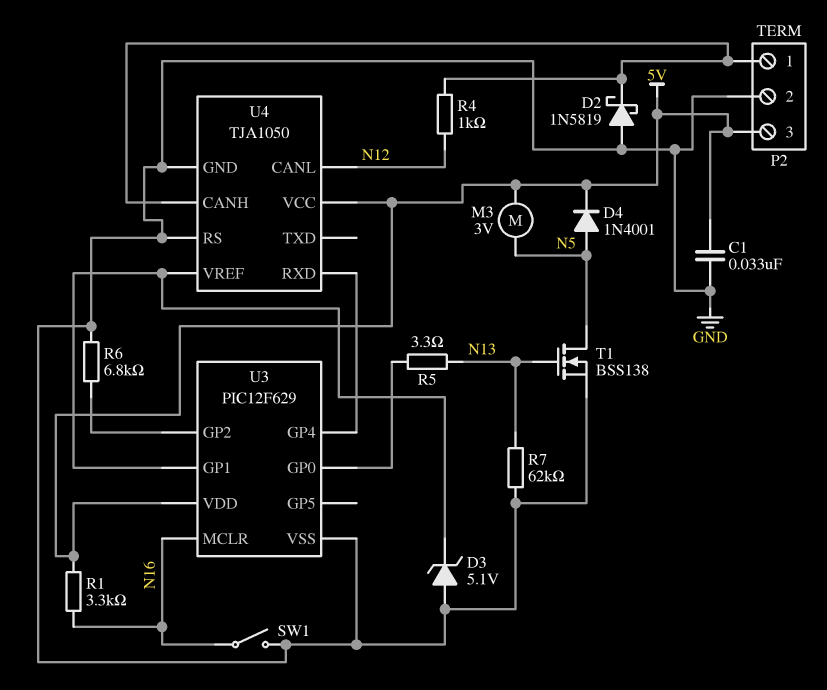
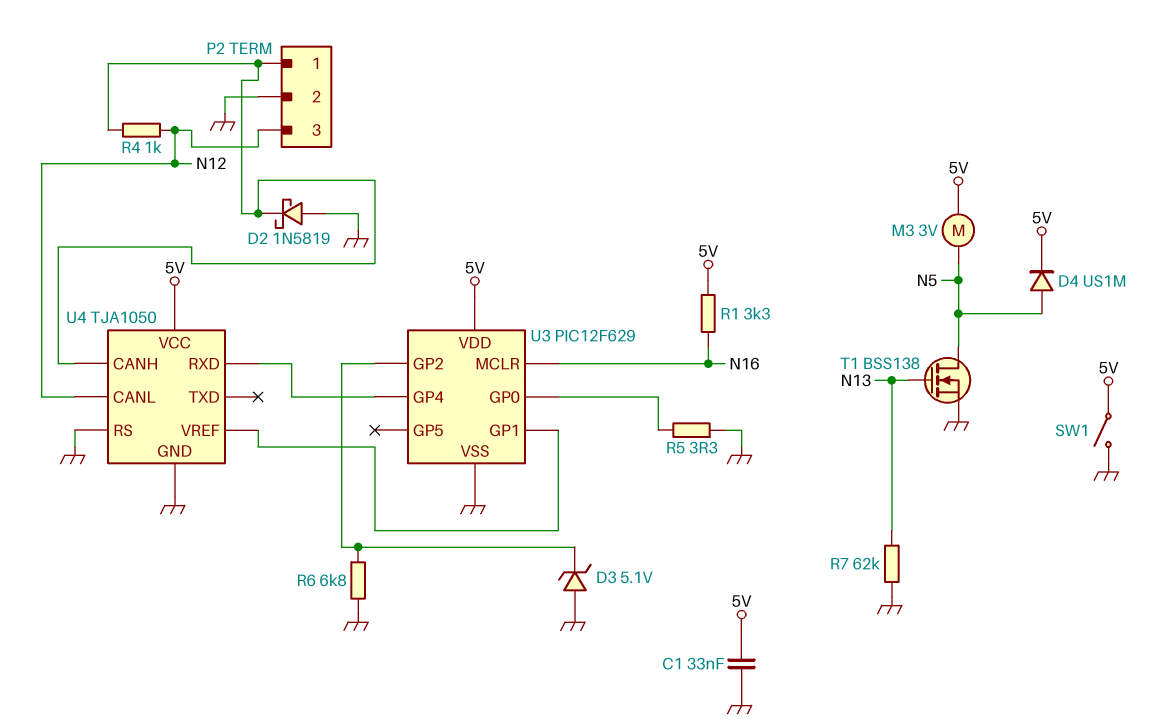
D3: zener 5.1V (A GND, K U3/GP1) -> zener 5.1V (A GND, K U3/GP2)
D4: diode 1N4001 (A N5, K 5V) -> diode US1M (A N5, K 5V)
P2 pin 3: 5V -> N12
R5: 3.3 (N13, U3/GP0) -> 3.3 (GND, U3/GP0)
SW1: switch (GND, N16) -> switch (5V, GND)

